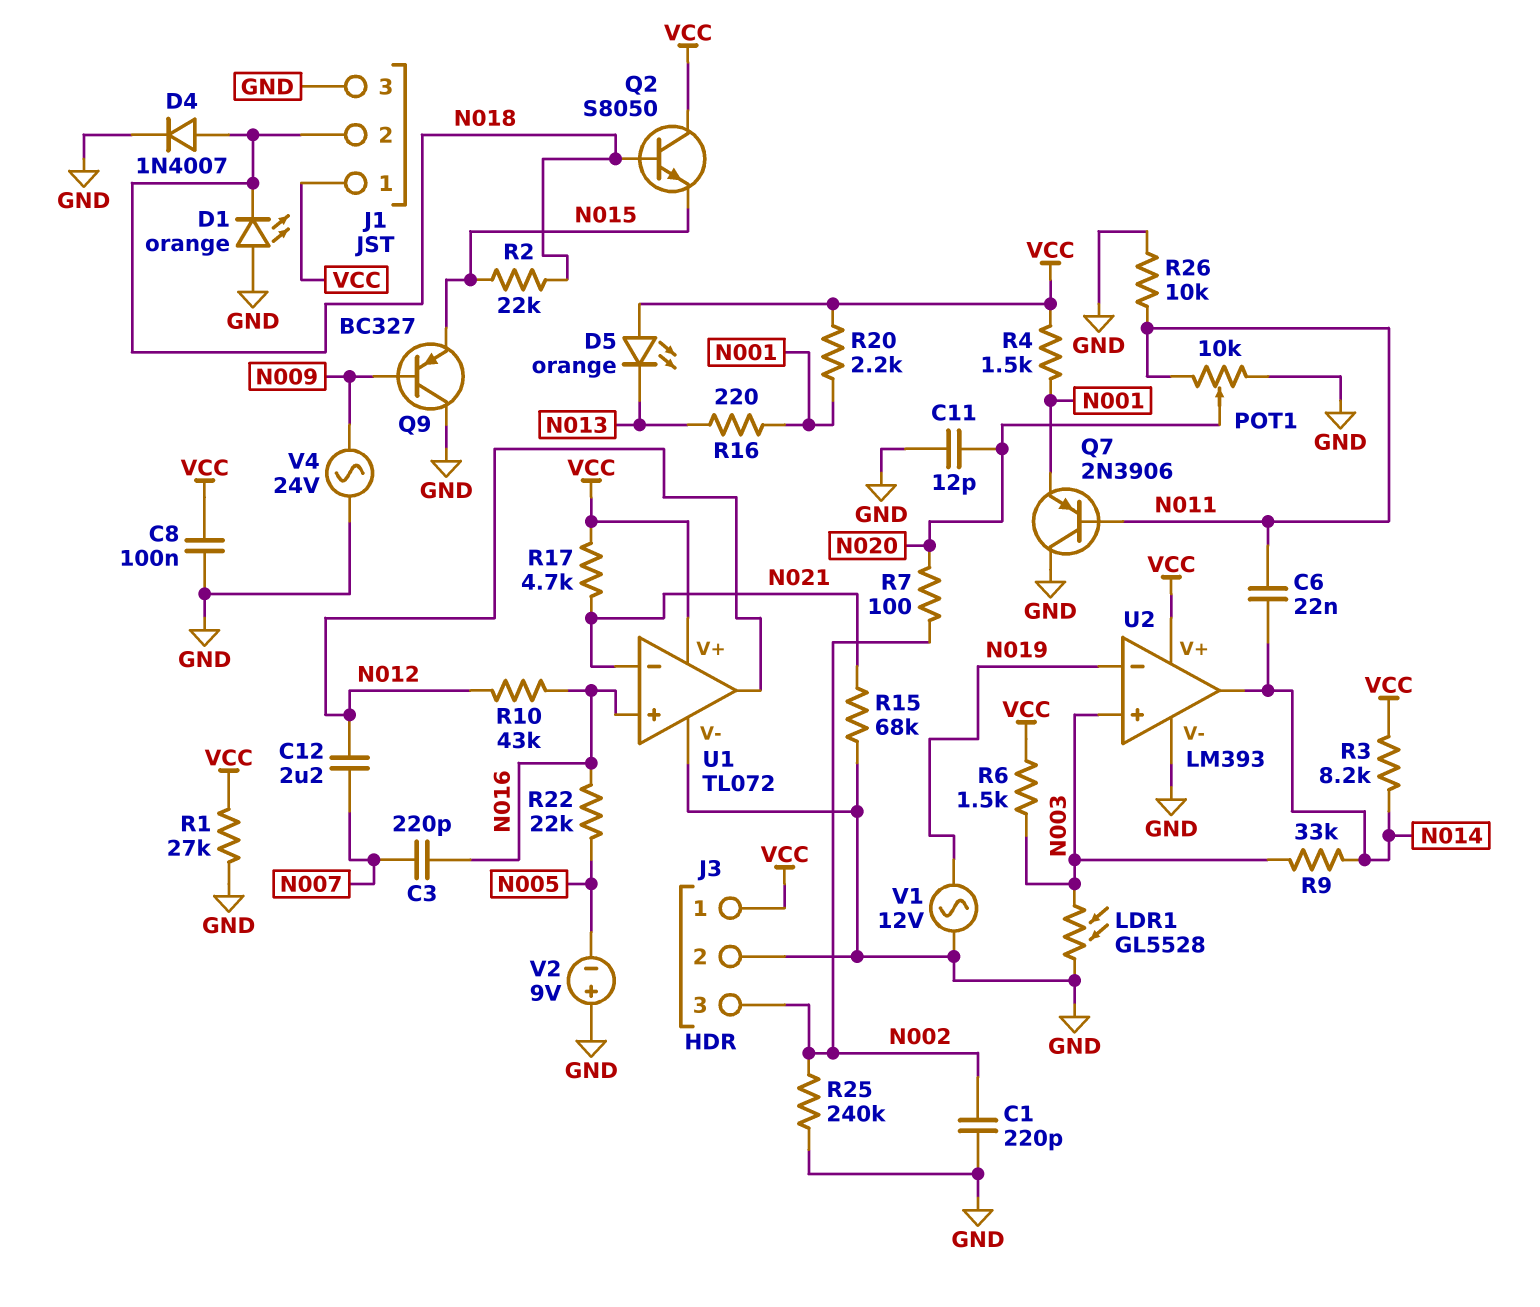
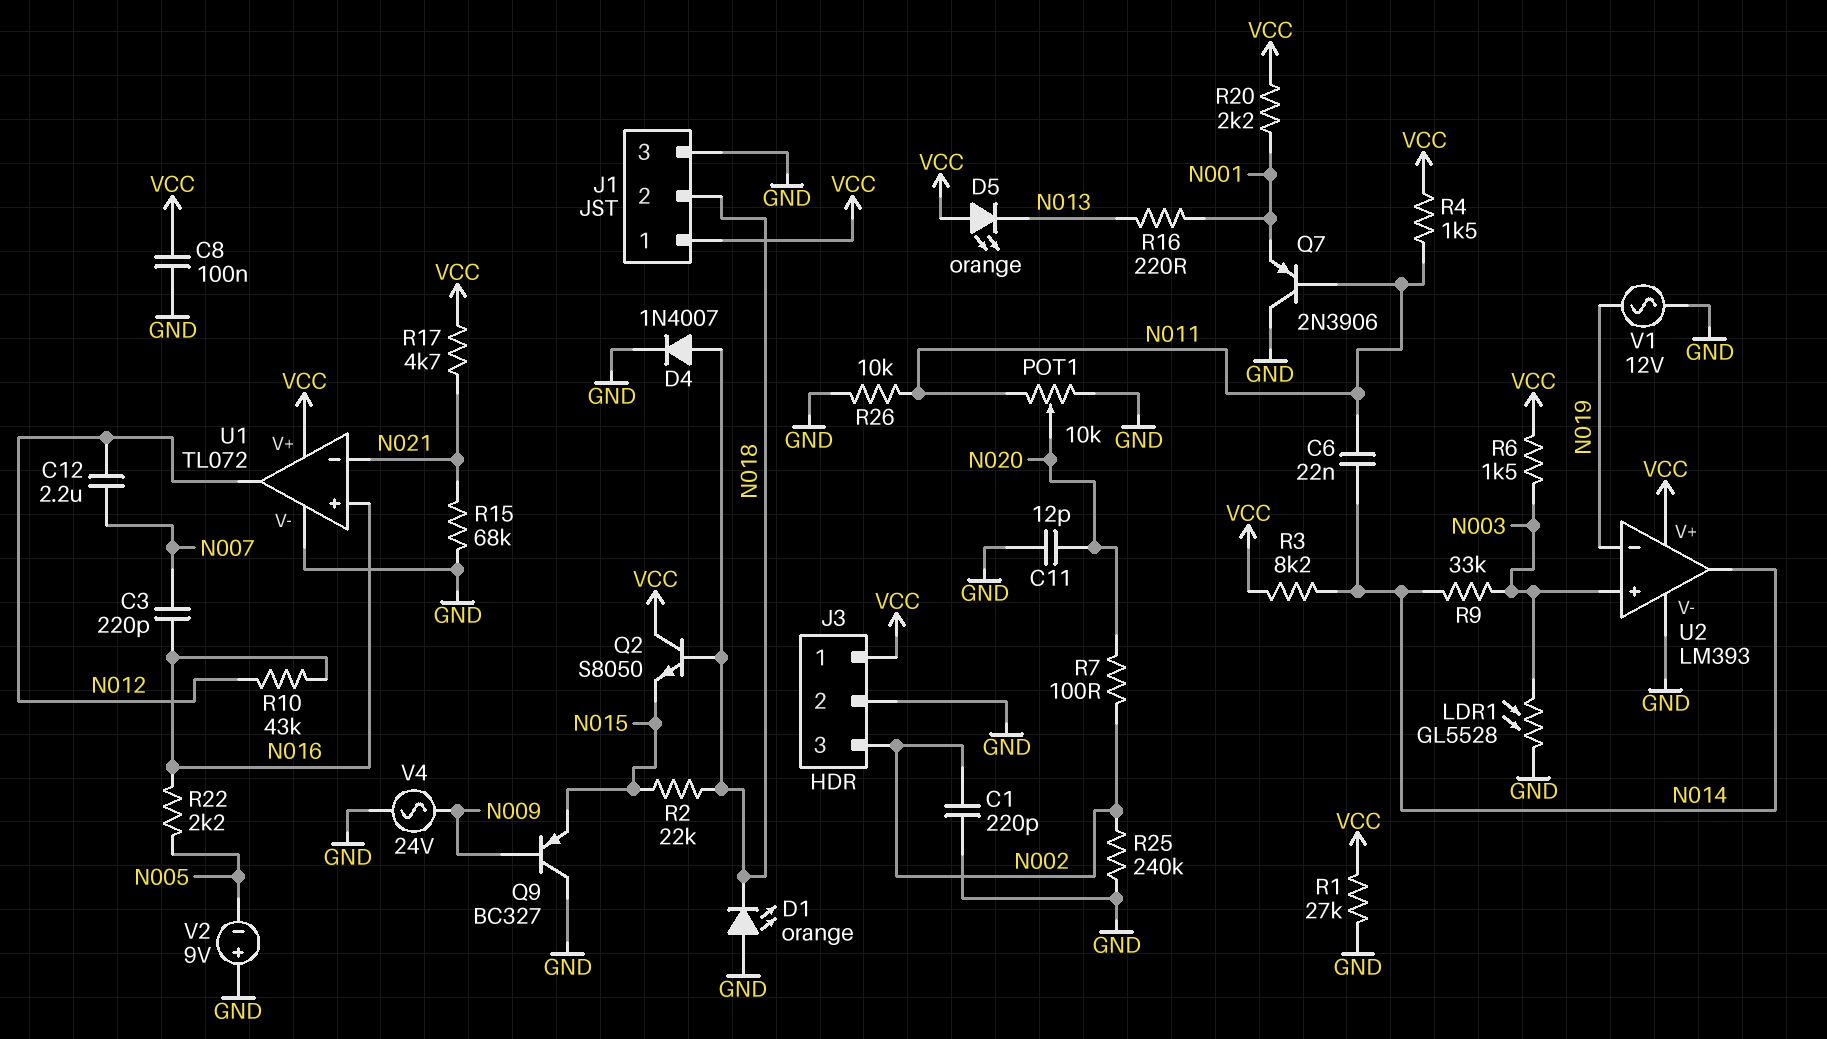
R4: 1.5k (N001, VCC) -> 1.5k (N011, VCC)
R22: 22k (N005, N016) -> 2.2k (N005, N016)

